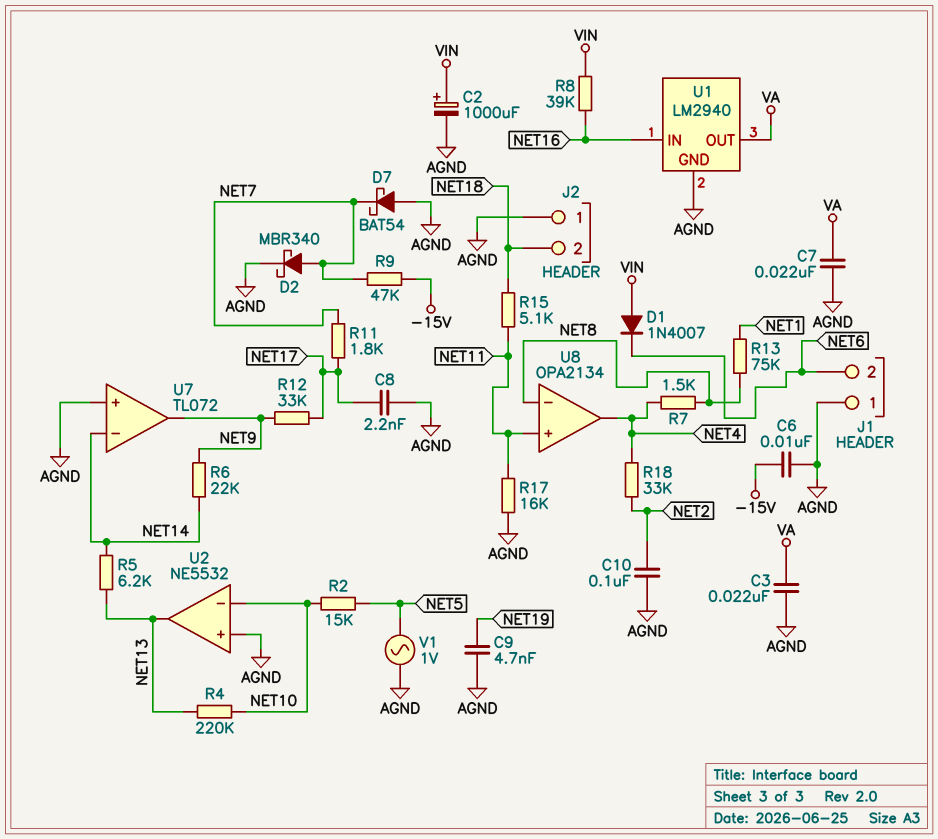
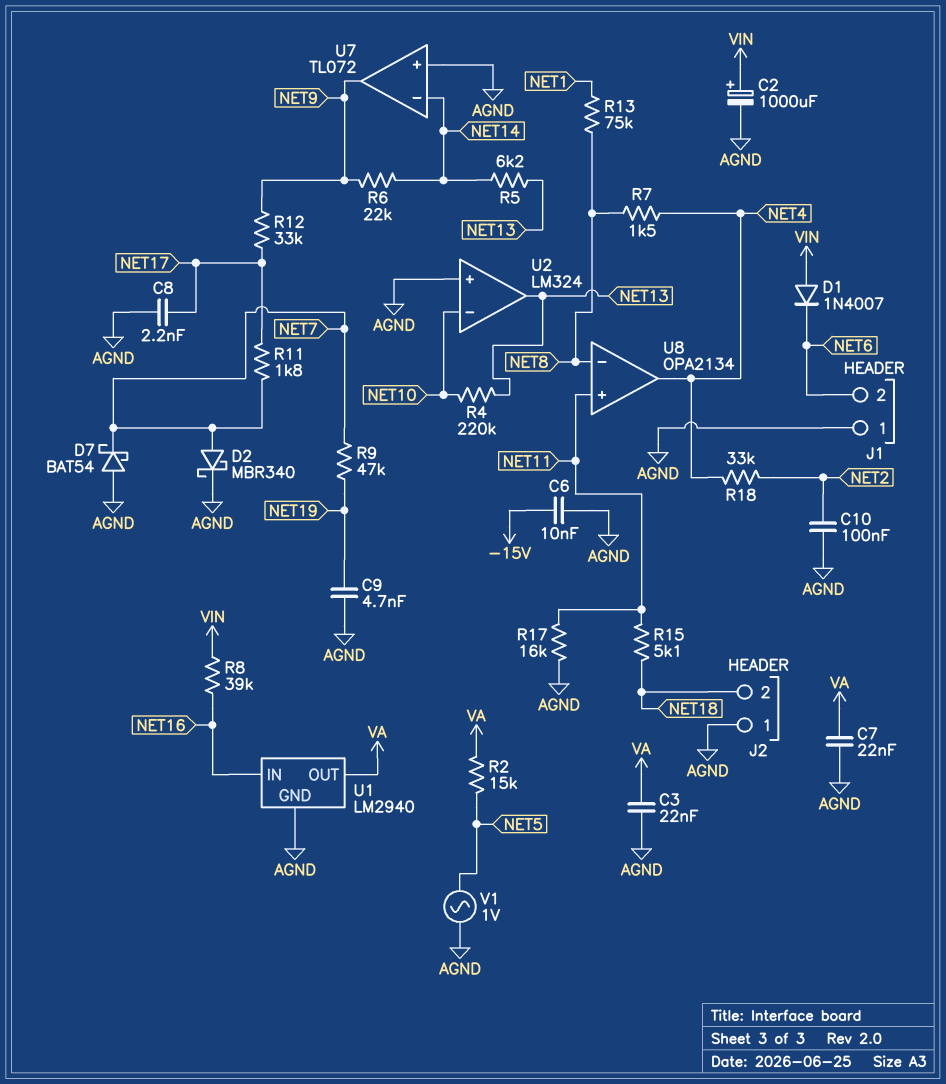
R2: 15k (NET5, NET10) -> 15k (NET5, VA)
R9: 47k (-15V, NET7) -> 47k (NET7, NET19)
U2: NE5532 -> LM324

